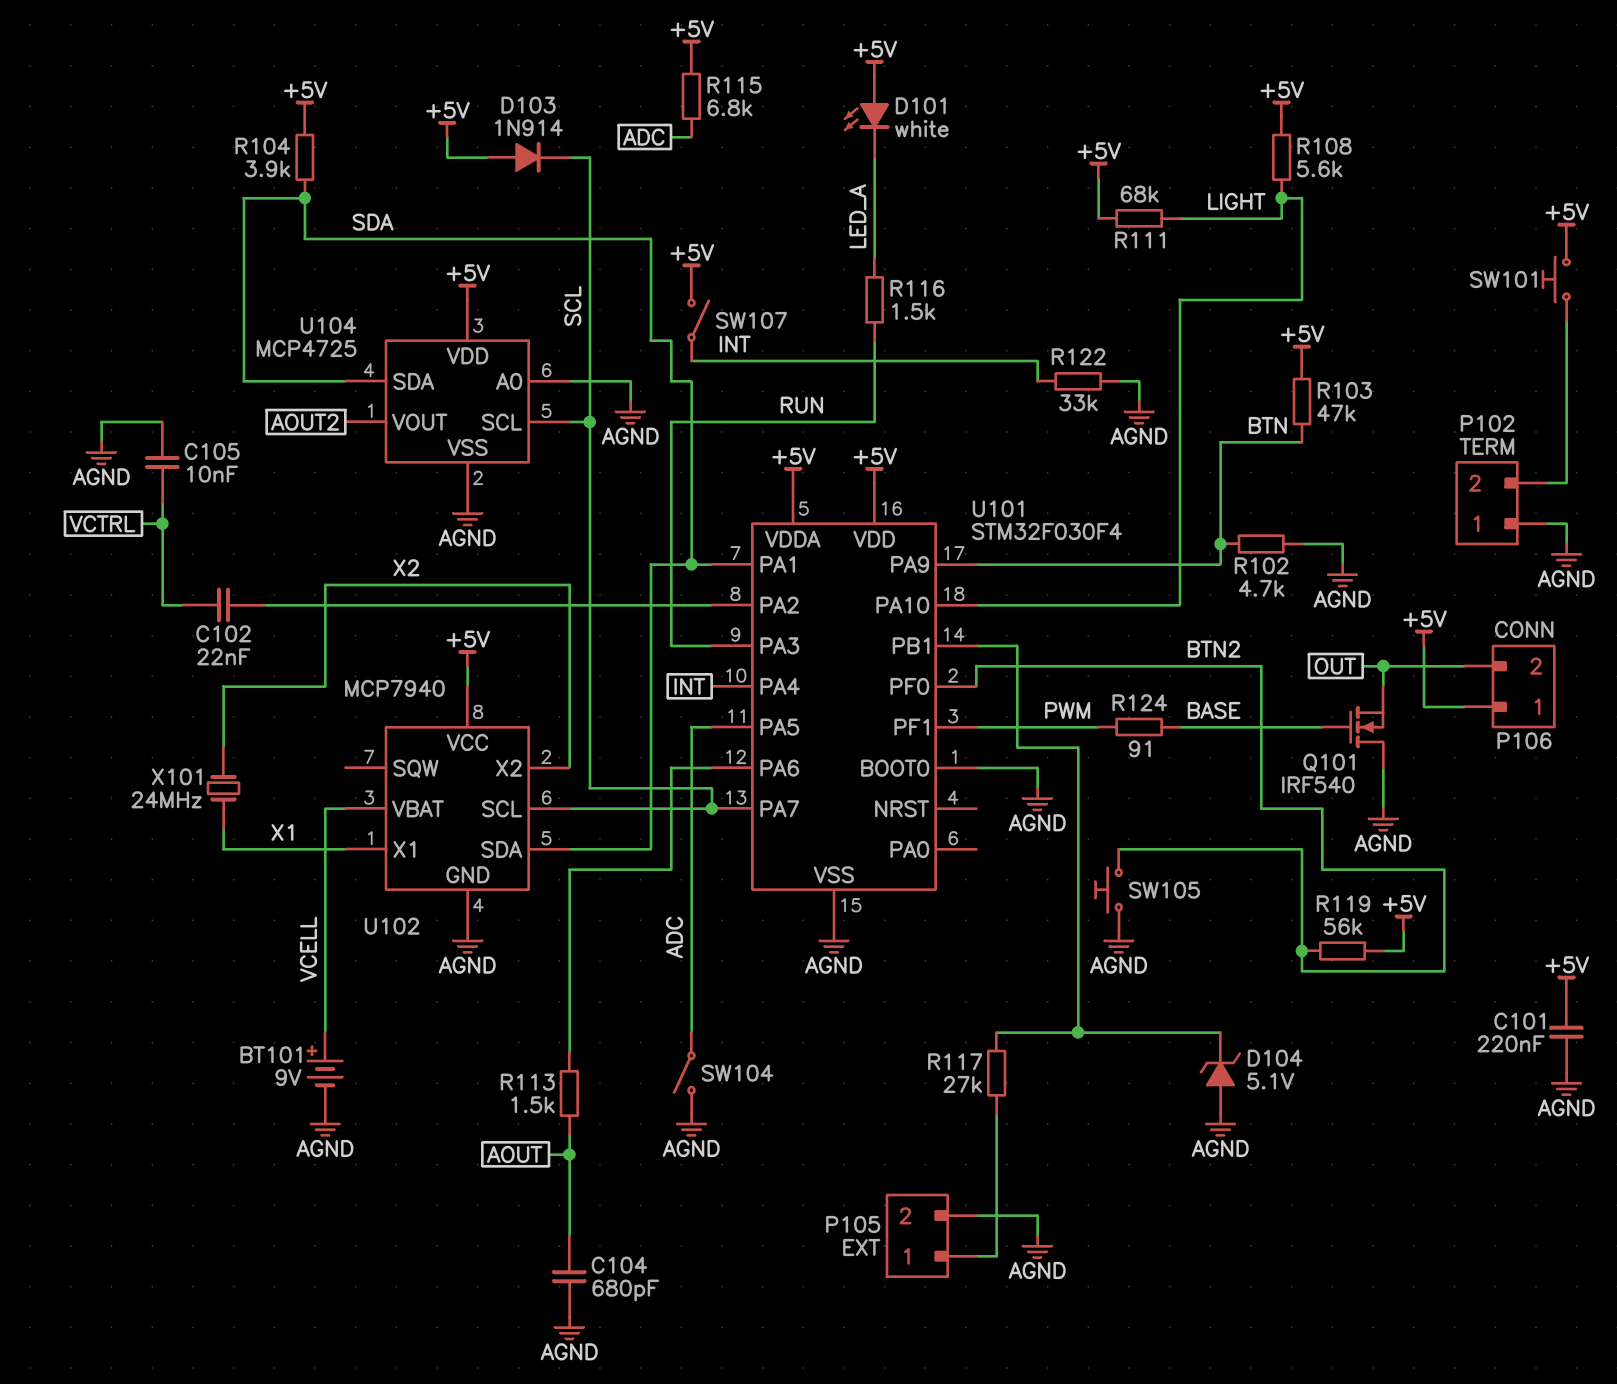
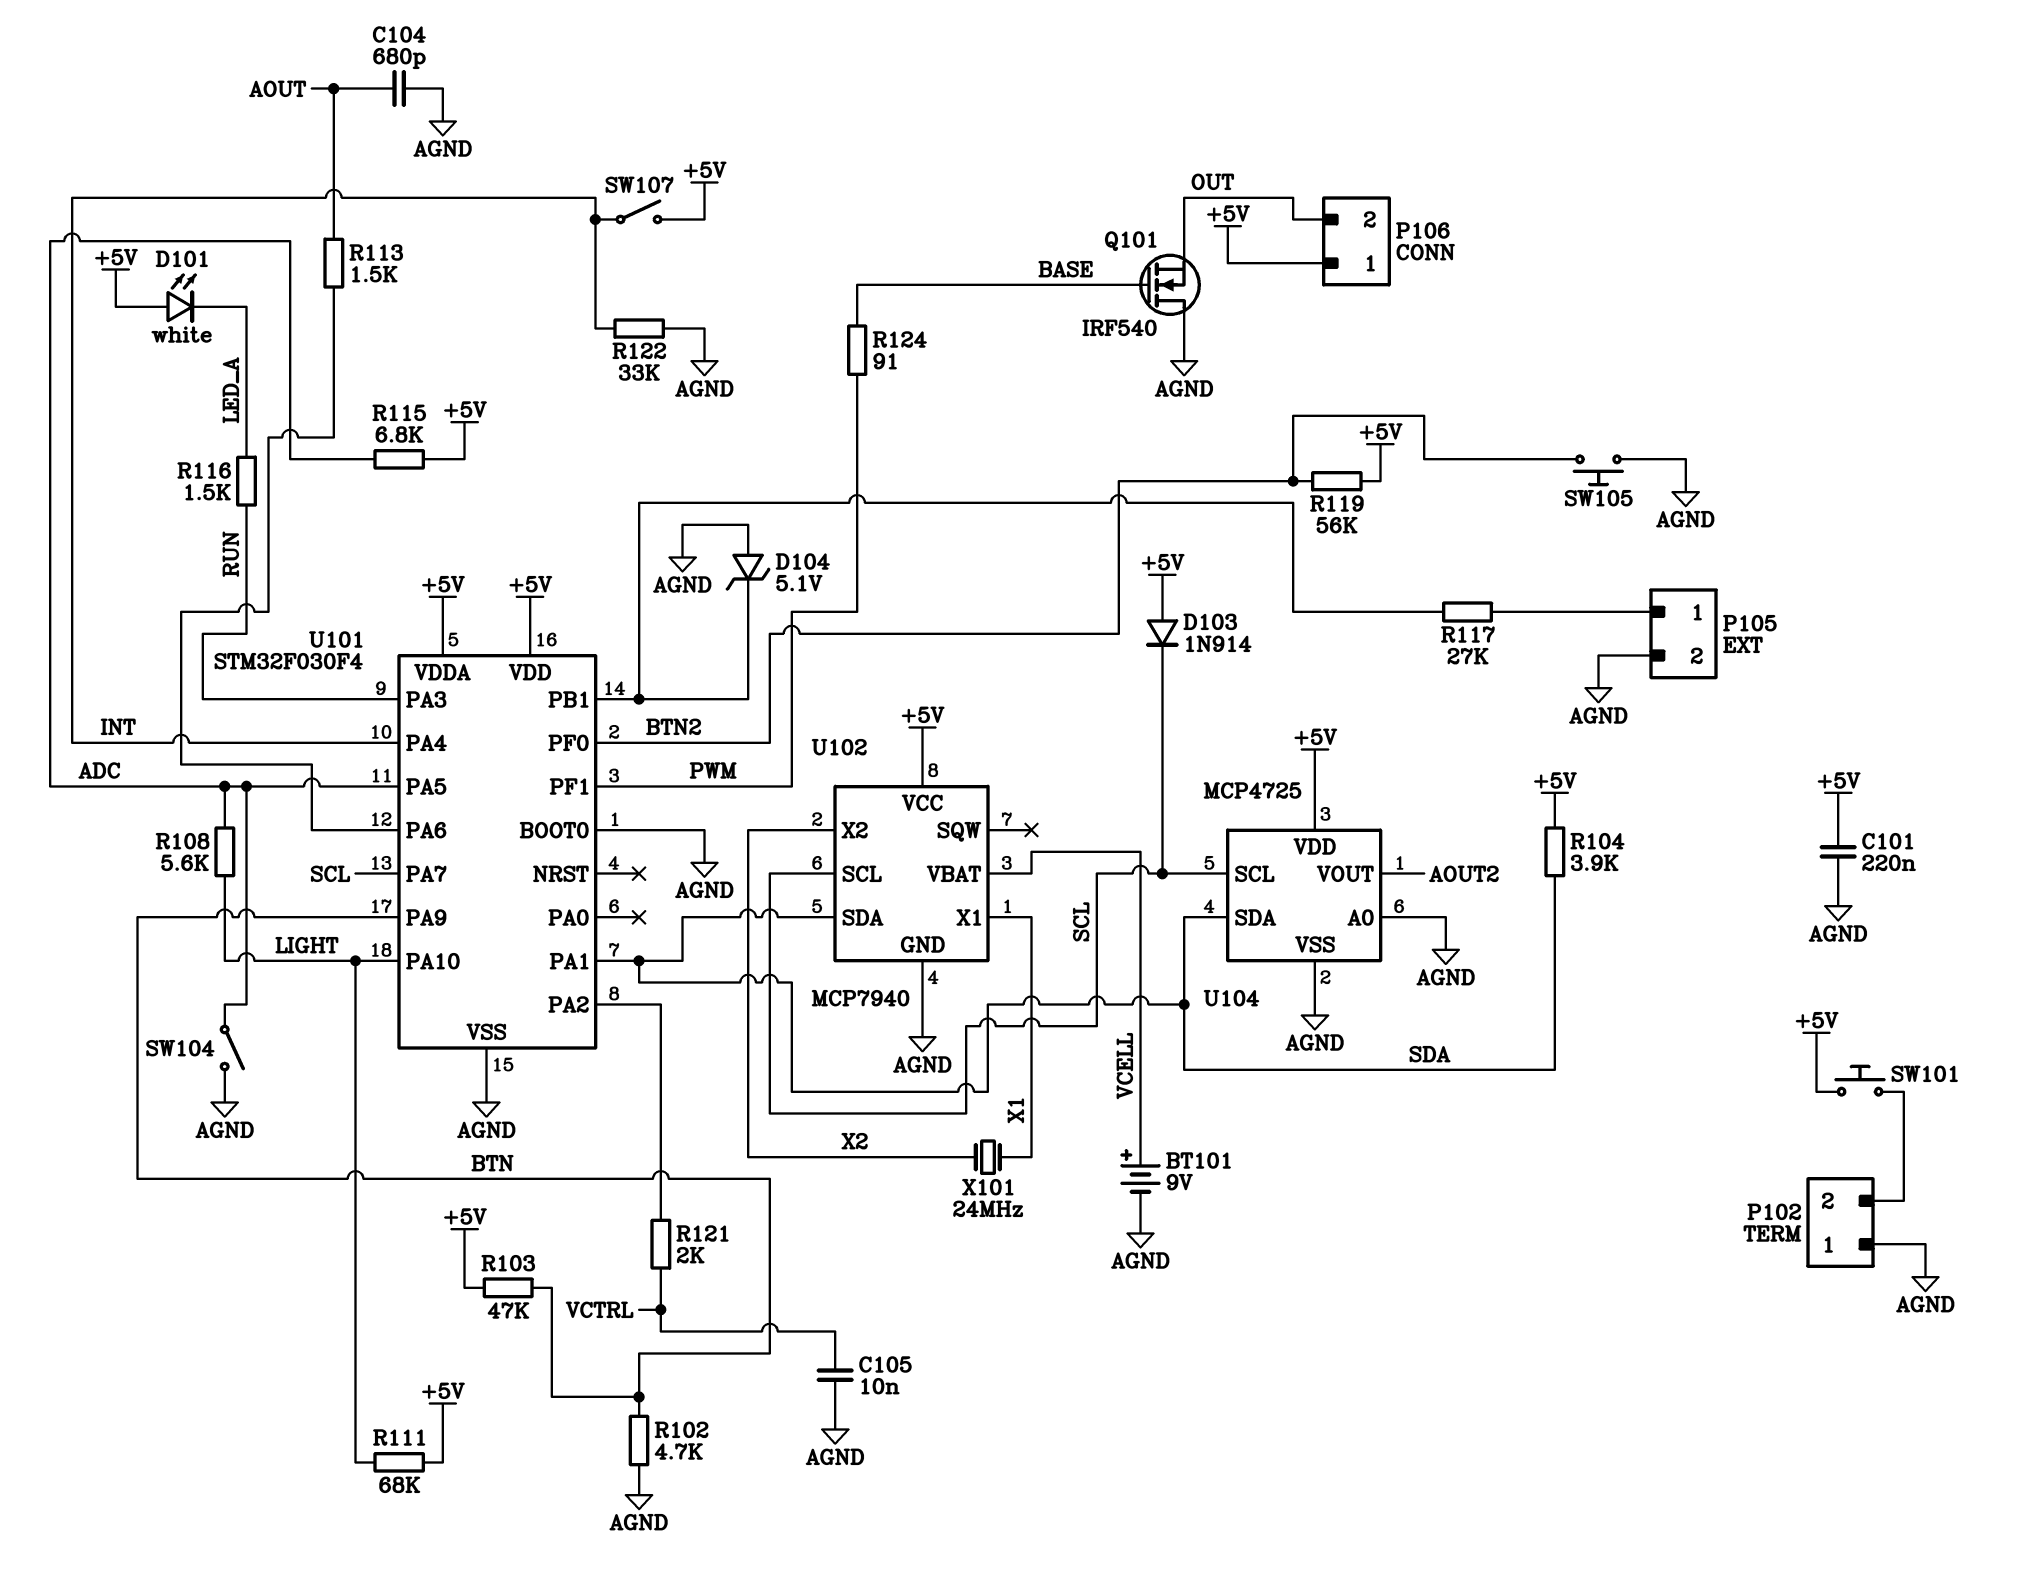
C102: 22nF (U101/PA2, VCTRL) -> none
R108: 5.6k (+5V, LIGHT) -> 5.6k (ADC, LIGHT)
R121: none -> 2k (U101/PA2, VCTRL)

